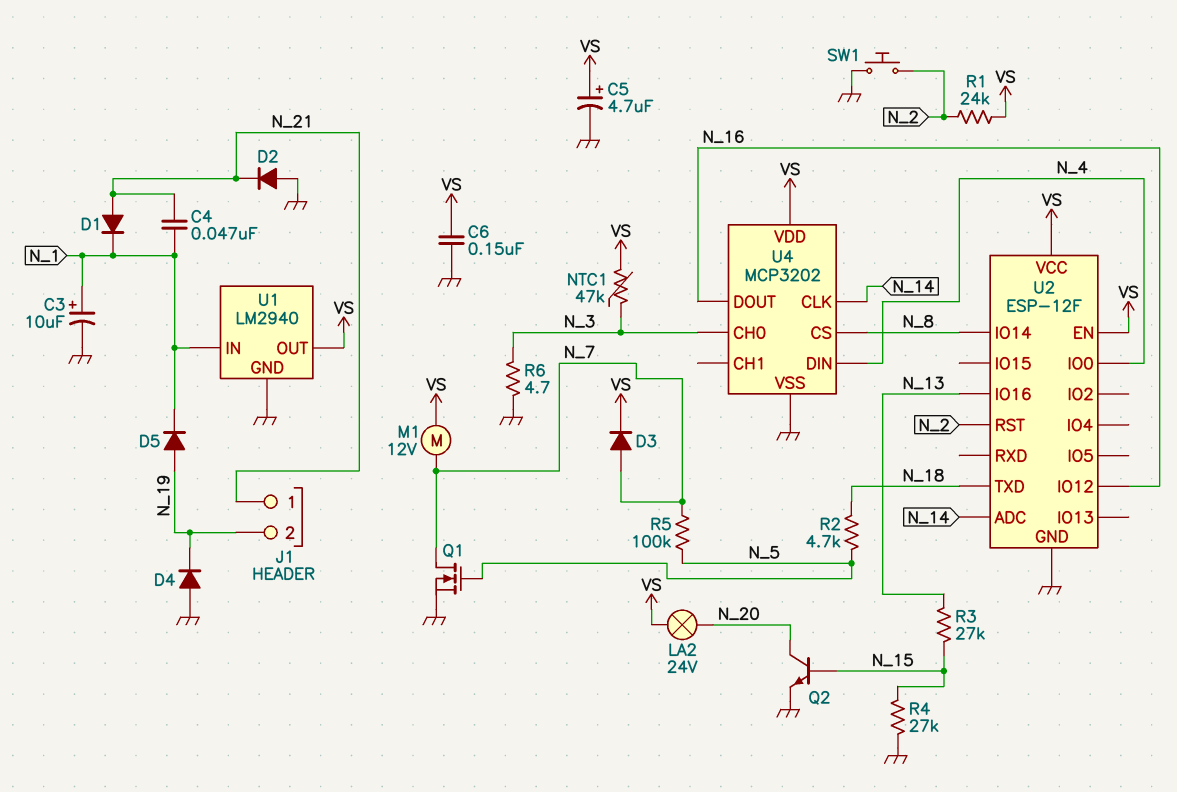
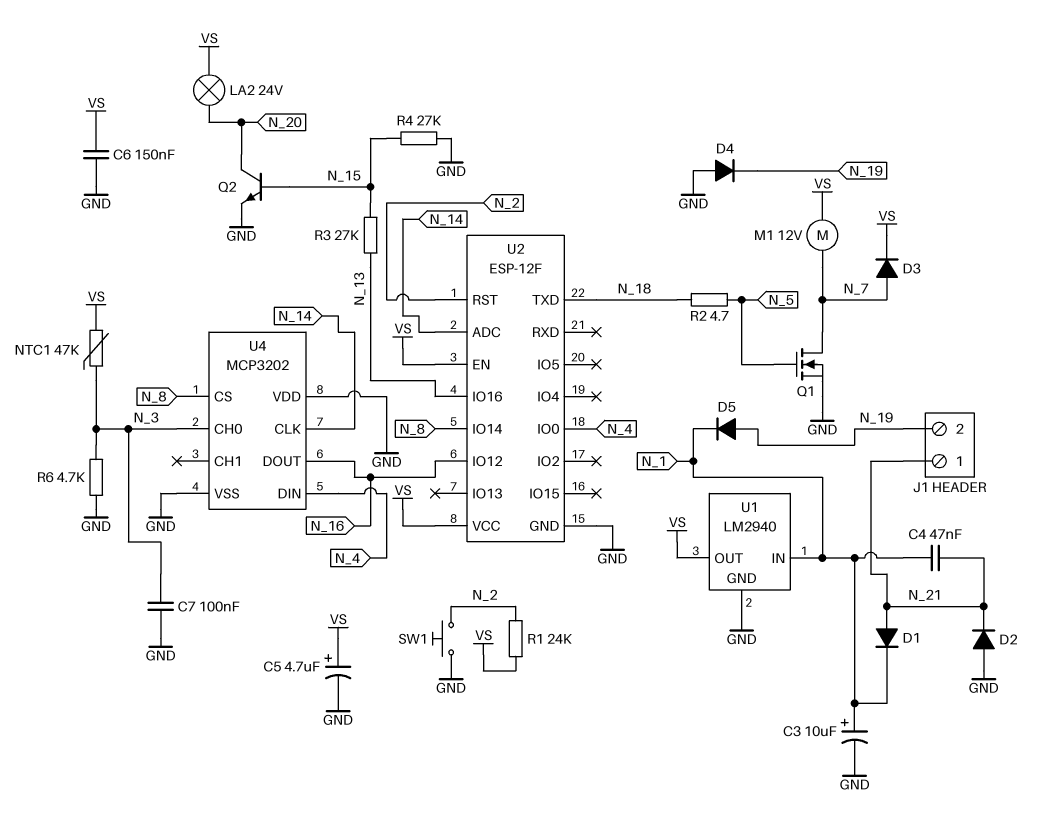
C7: none -> 100nF (GND, N_3)
R2: 4.7k (N_5, N_18) -> 4.7 (N_5, N_18)
R5: 100k (N_5, N_7) -> none
R6: 4.7 (GND, N_3) -> 4.7k (GND, N_3)
U4 pin VDD: VS -> GND

